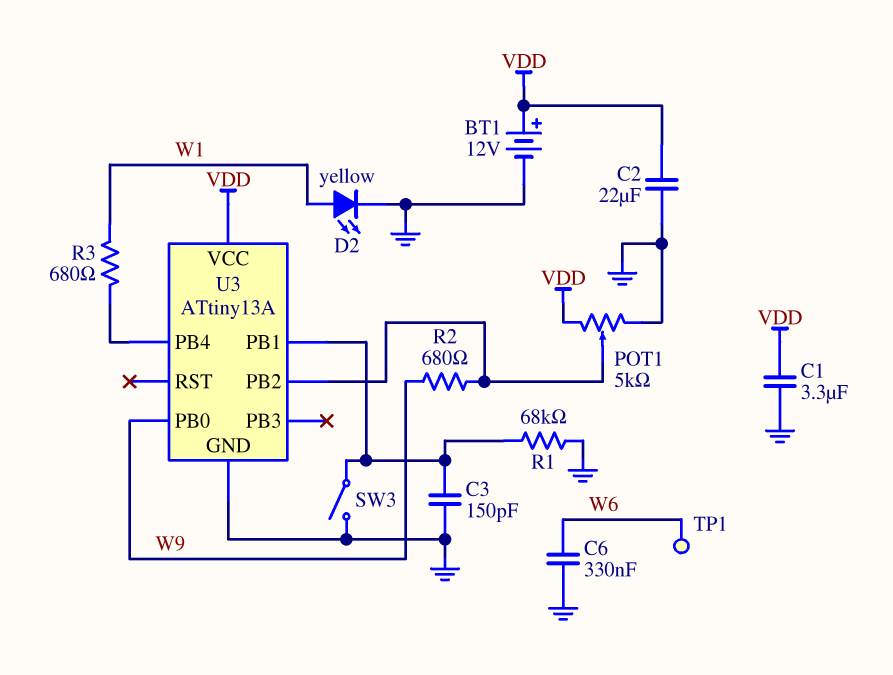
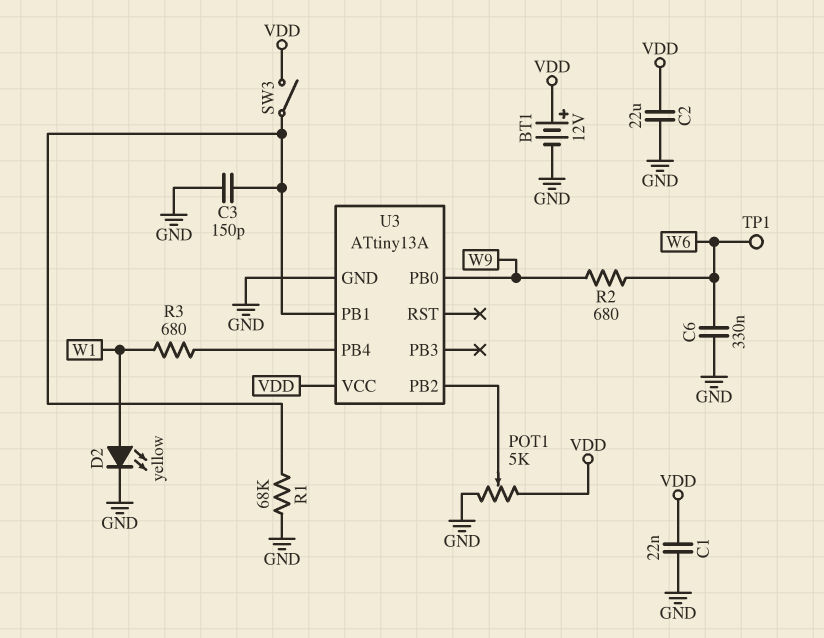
C1: 3.3uF (GND, VDD) -> 22nF (GND, VDD)
R2: 680 (U3/PB2, W9) -> 680 (W6, W9)
SW3: switch (GND, U3/PB1) -> switch (U3/PB1, VDD)

